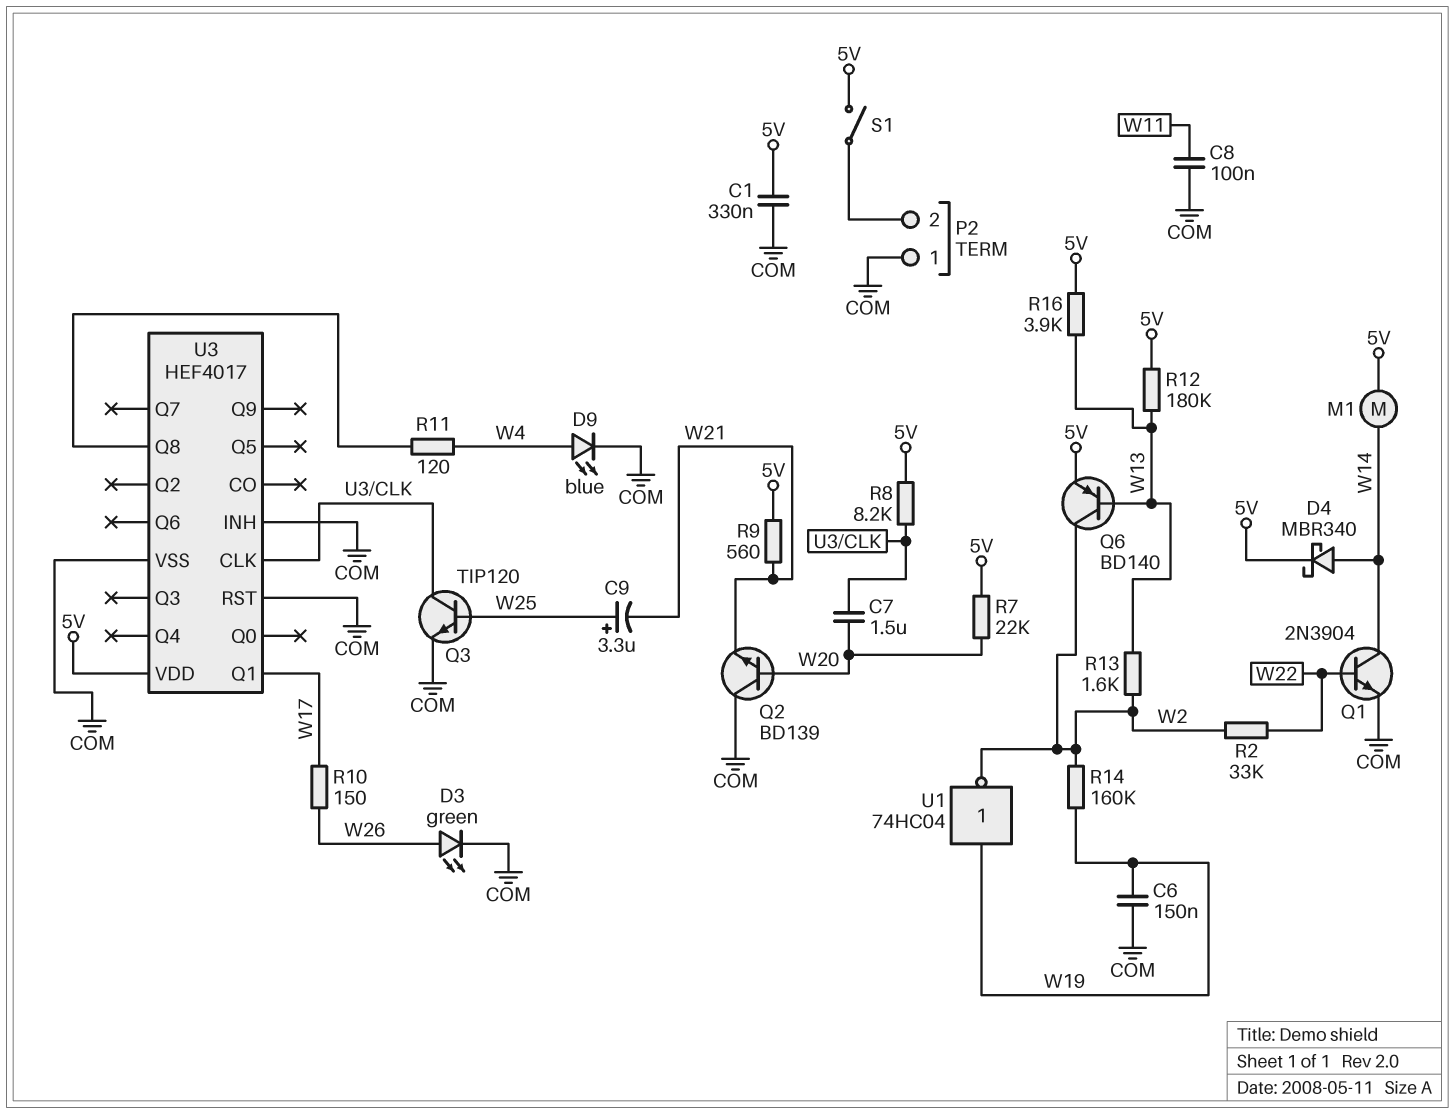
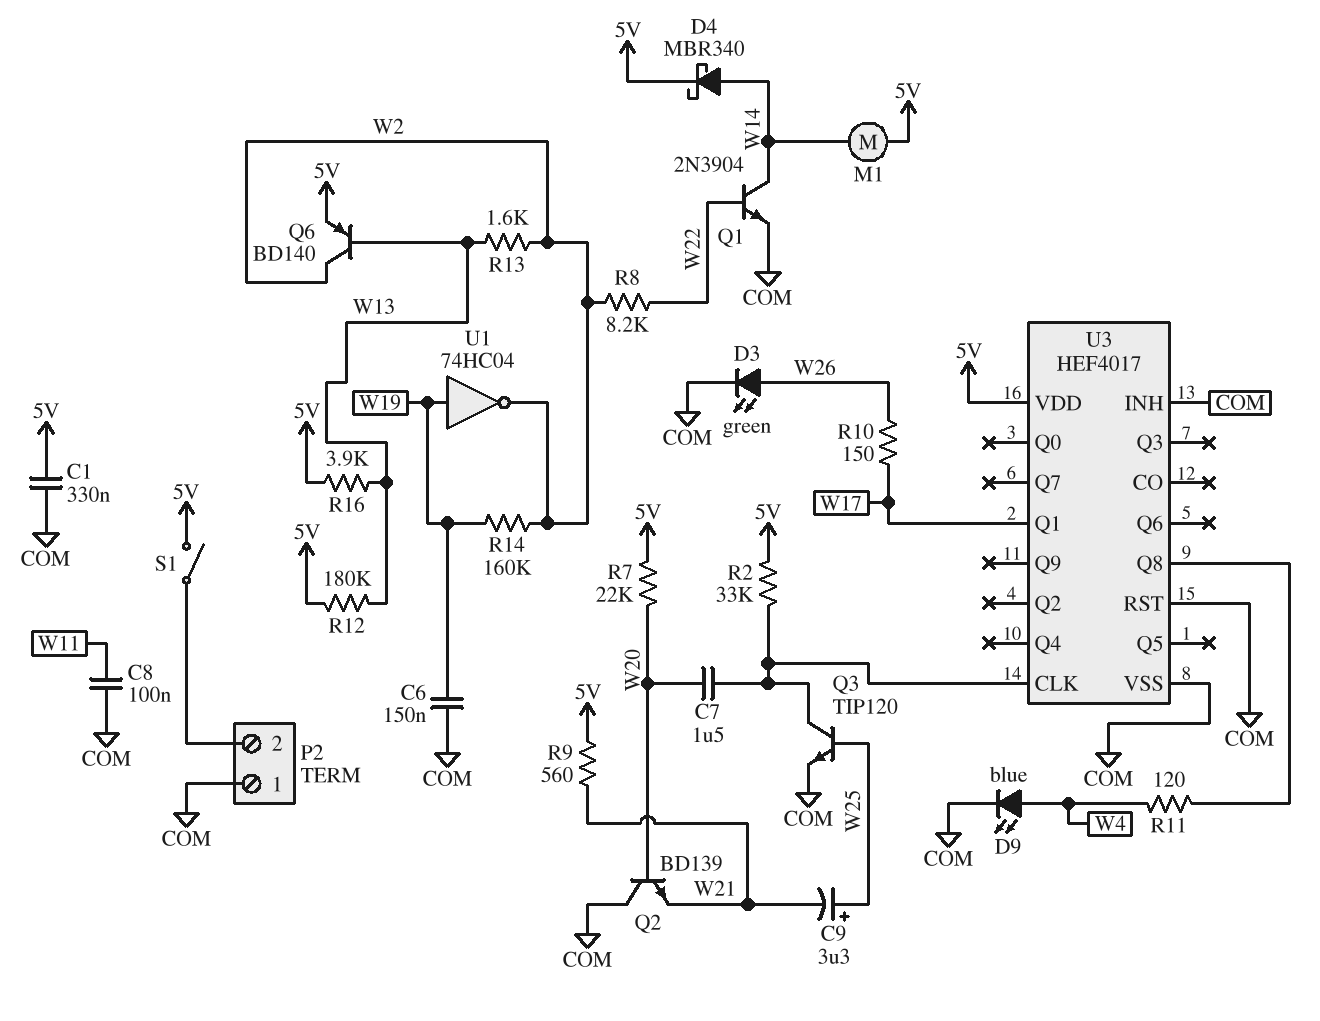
R2: 33k (W2, W22) -> 33k (5V, U3/CLK)
R8: 8.2k (5V, U3/CLK) -> 8.2k (W2, W22)

